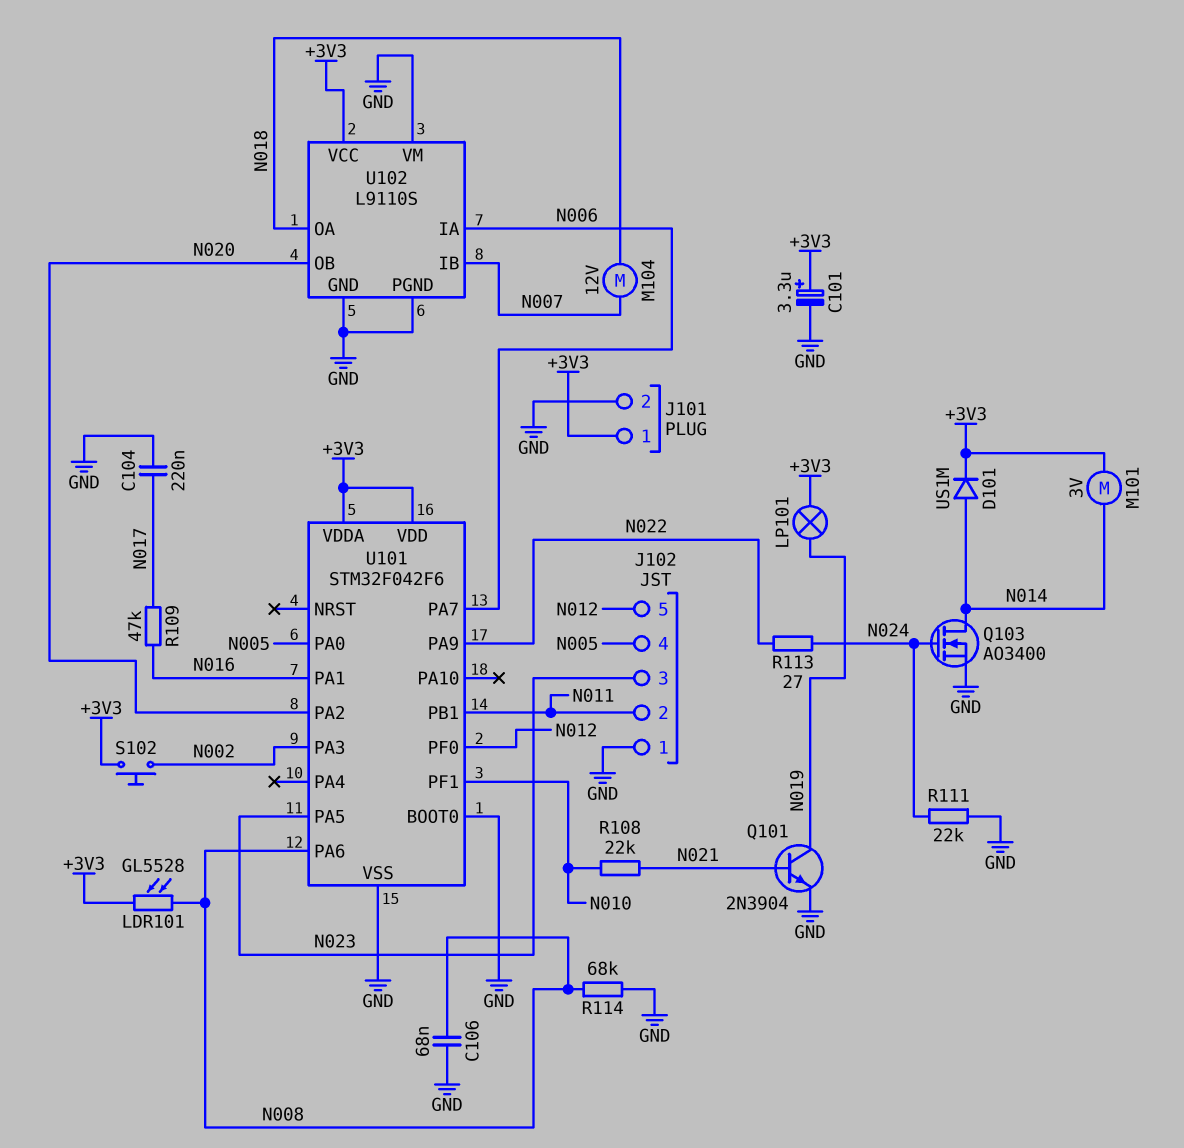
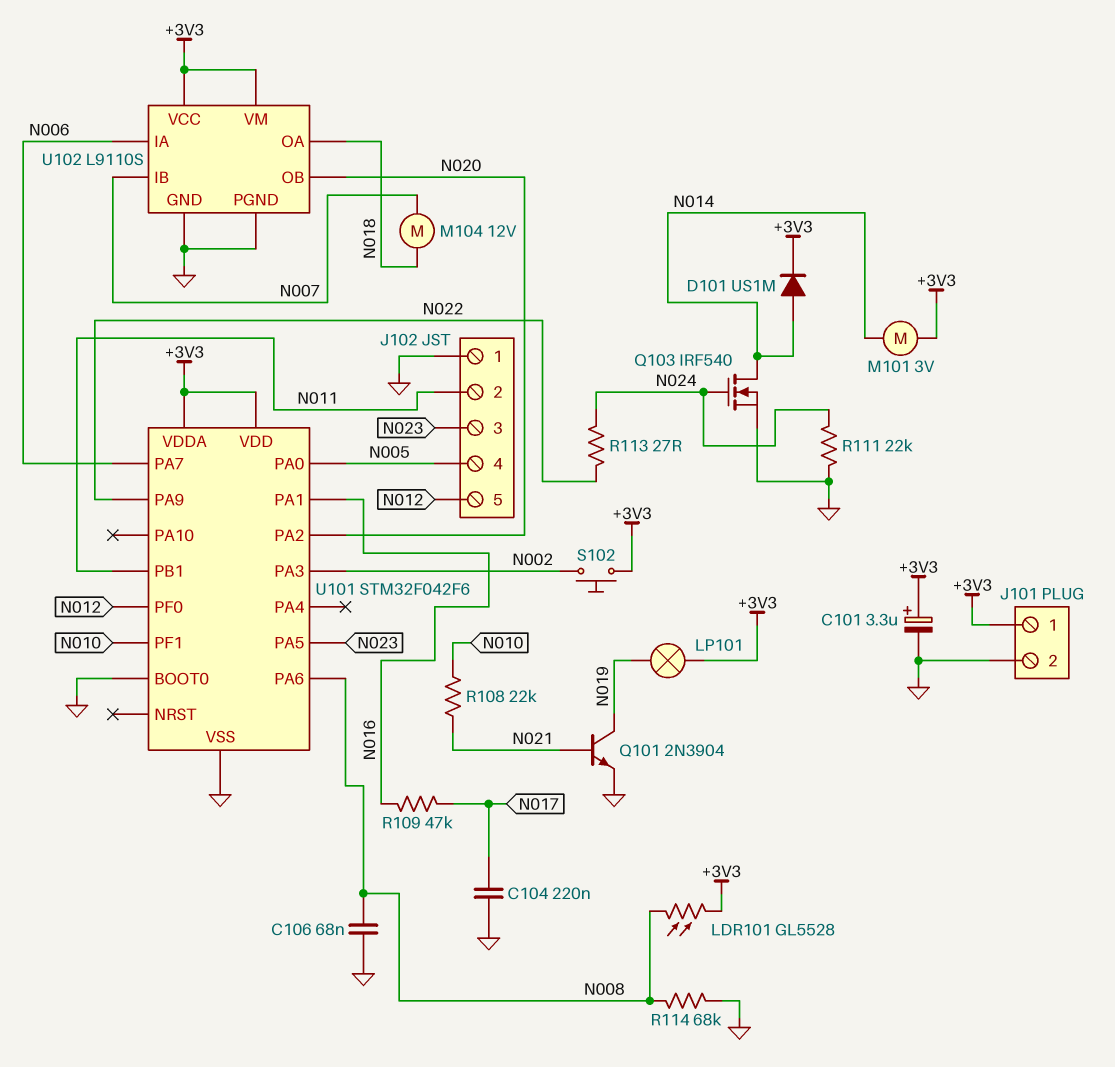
Q103: NMOS AO3400 (G N024, D N014, S GND) -> NMOS IRF540 (G N024, D N014, S GND)
U102 pin VM: GND -> +3V3

